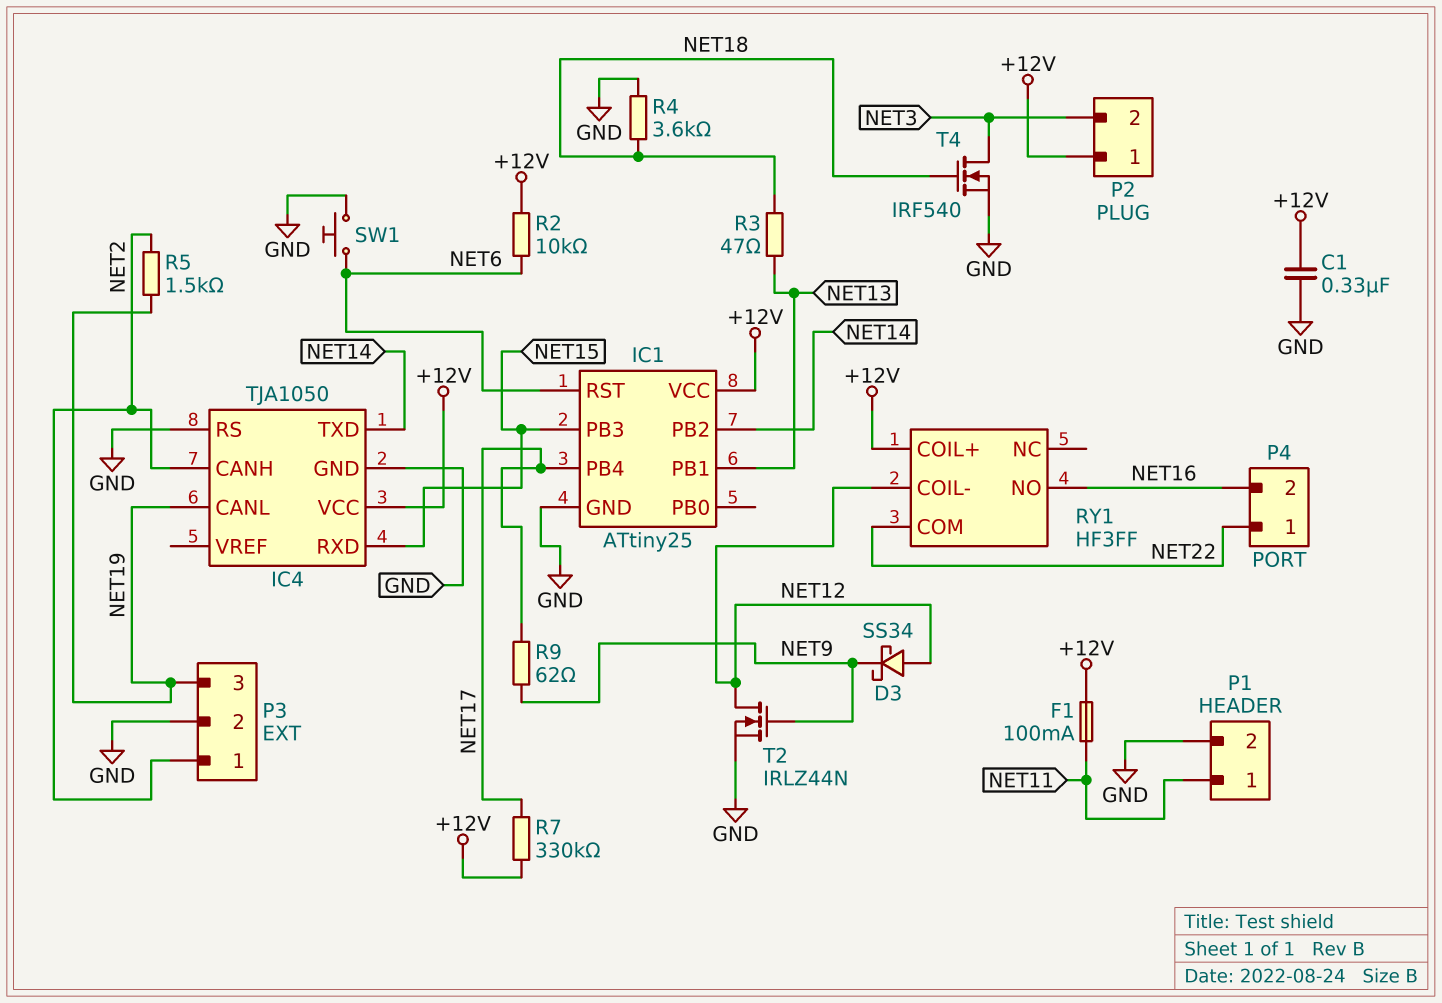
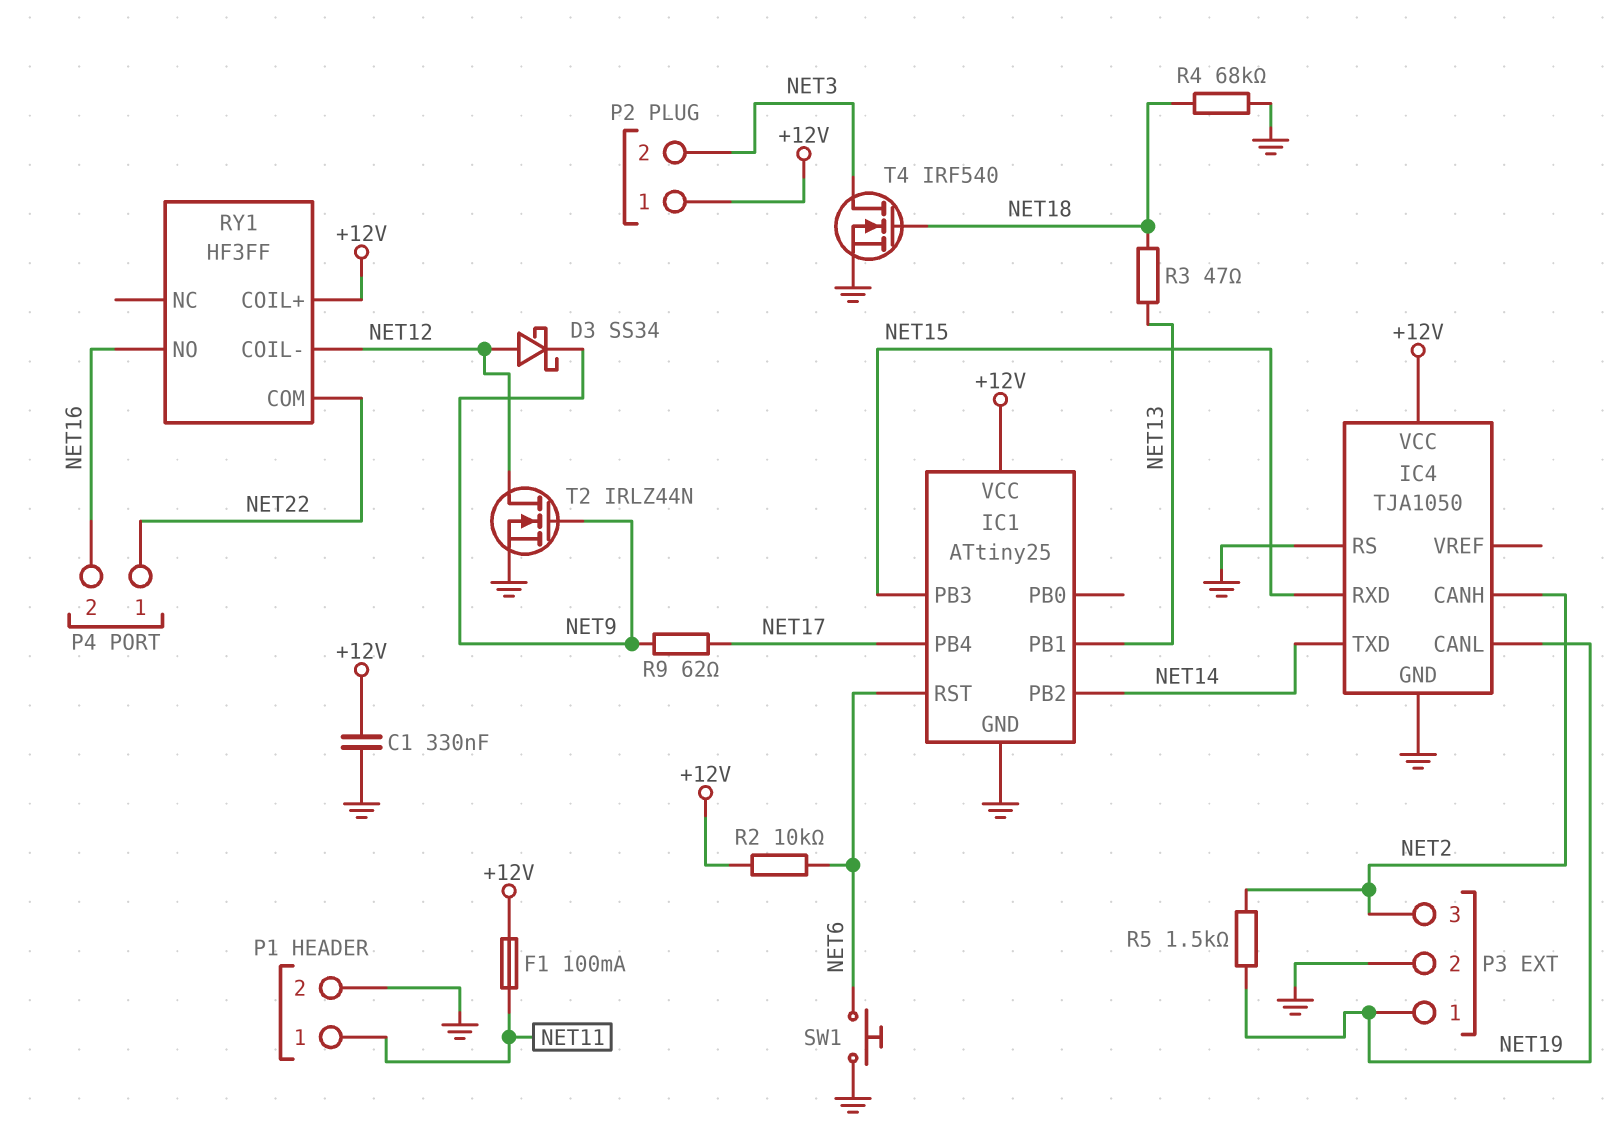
P3 pin 1: NET2 -> NET19
P3 pin 3: NET19 -> NET2
R4: 3.6k (GND, NET18) -> 68k (GND, NET18)
R7: 330k (+12V, NET17) -> none

